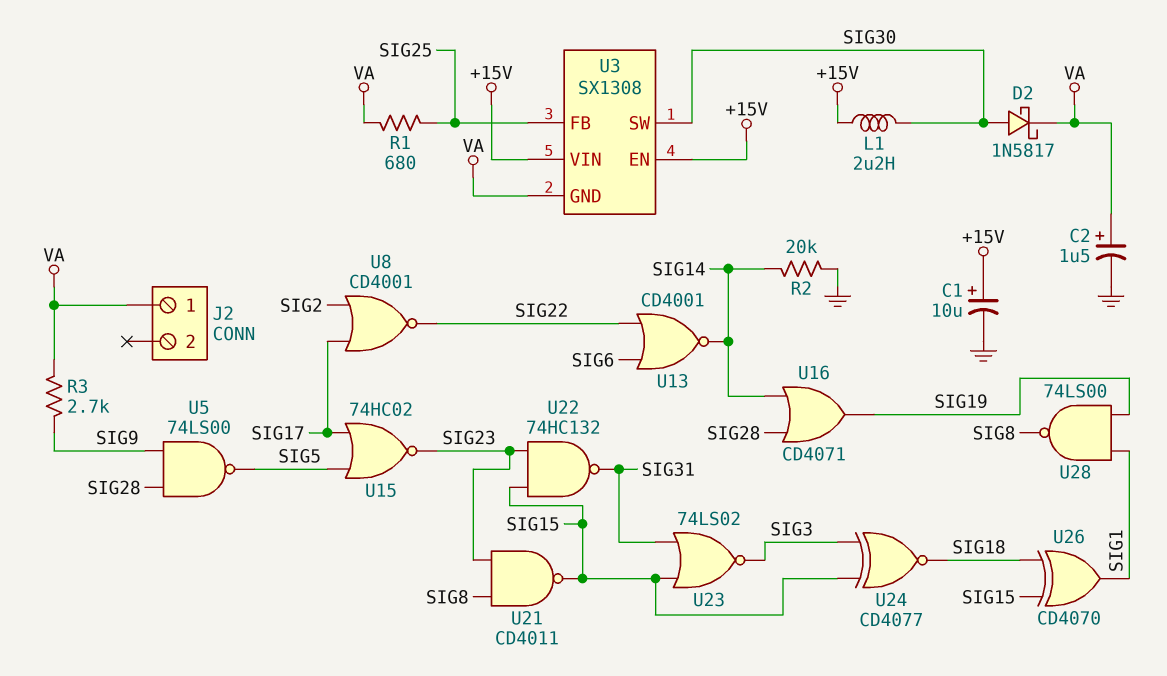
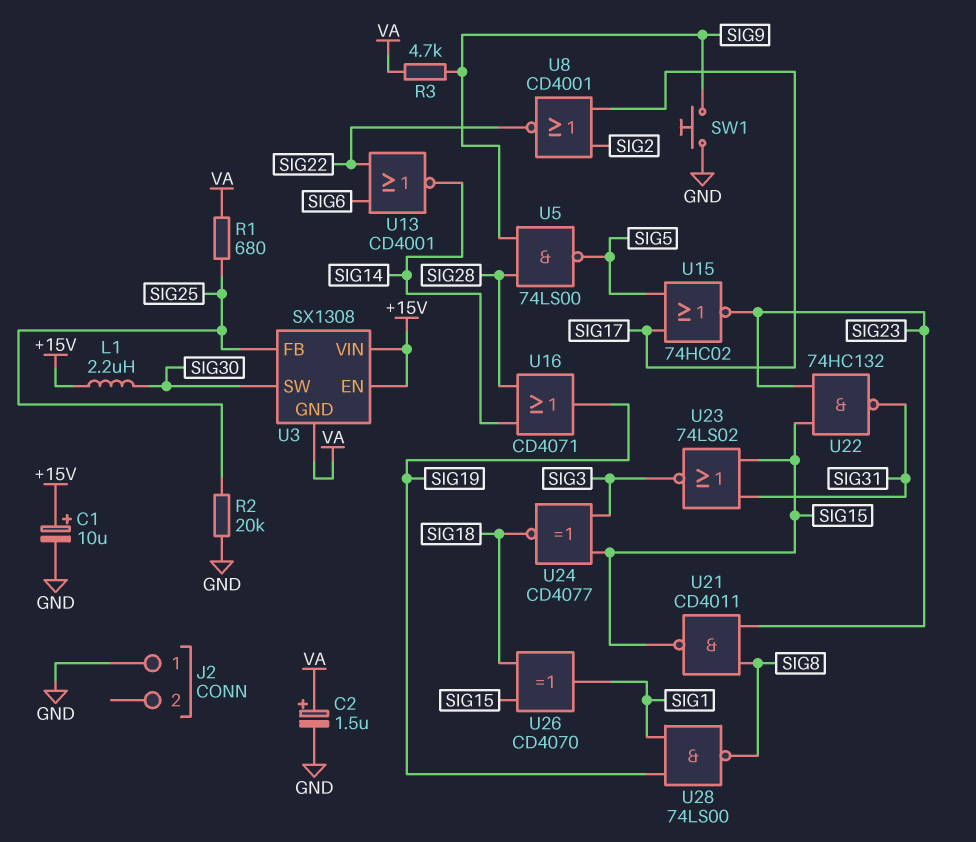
D2: schottky 1N5817 (A SIG30, K VA) -> none
J2 pin 1: VA -> GND
R2: 20k (GND, SIG14) -> 20k (GND, SIG25)
R3: 2.7k (SIG9, VA) -> 4.7k (SIG9, VA)
SW1: none -> button (GND, SIG9)

